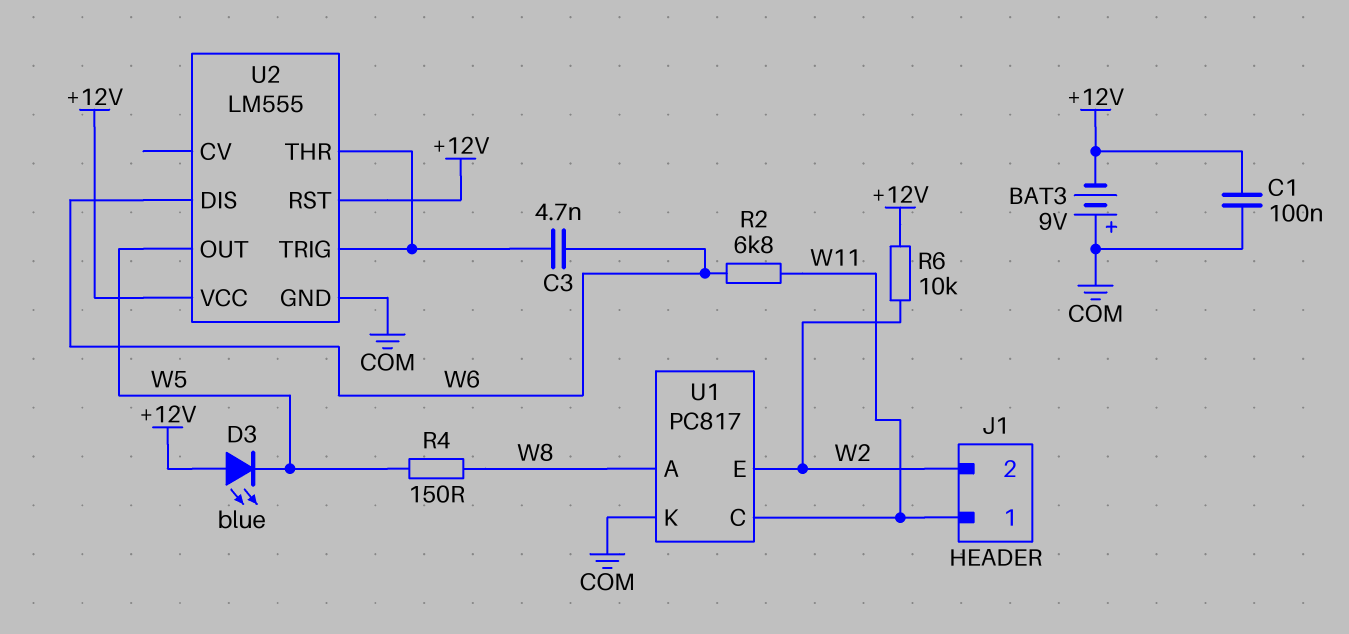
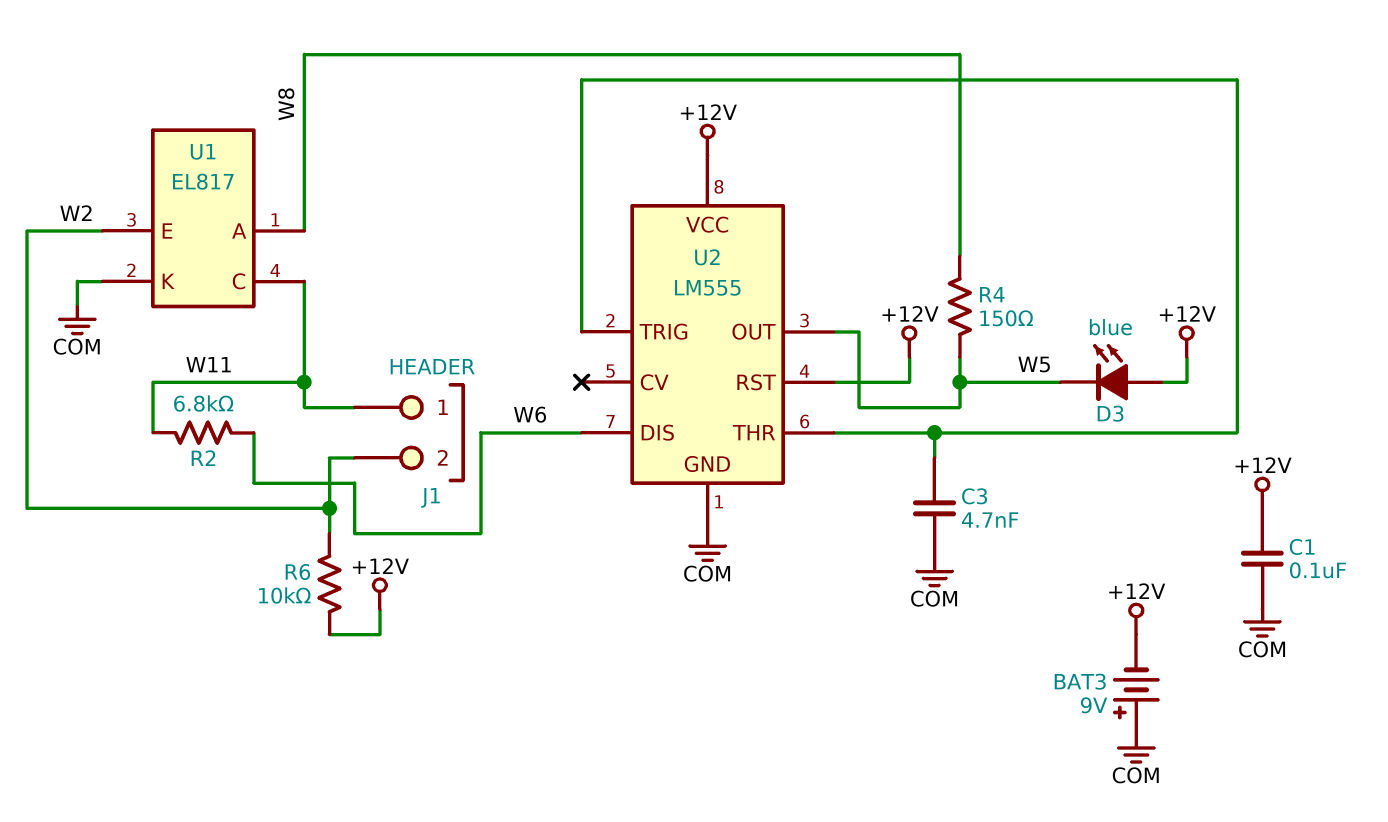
C3: 4.7nF (U2/THR, W6) -> 4.7nF (COM, U2/THR)
U1: PC817 -> EL817

